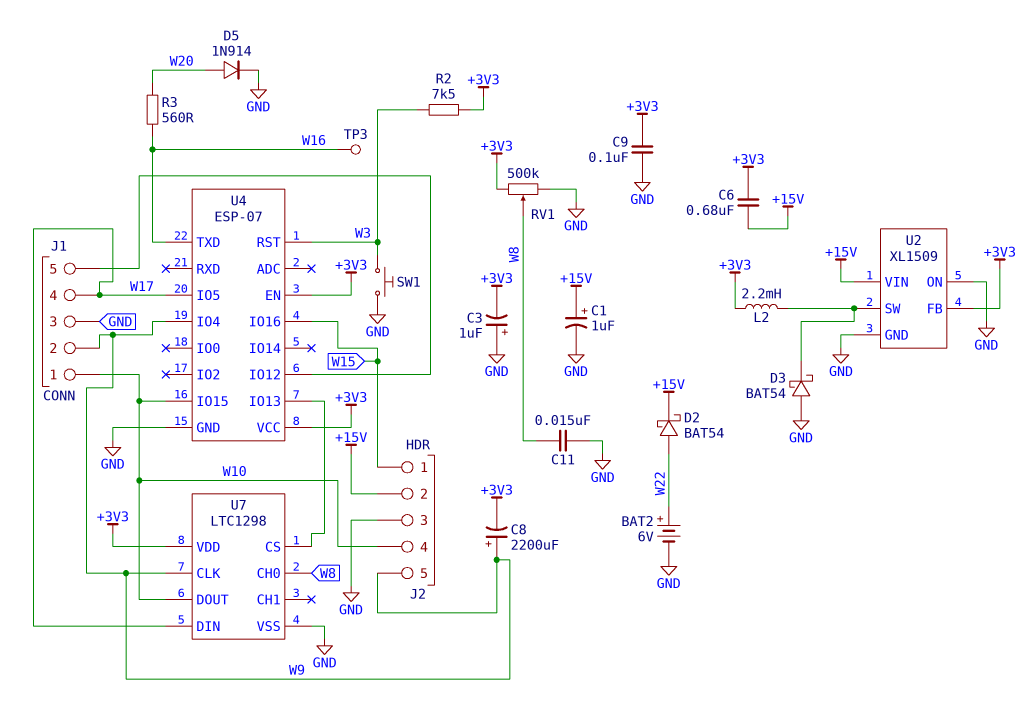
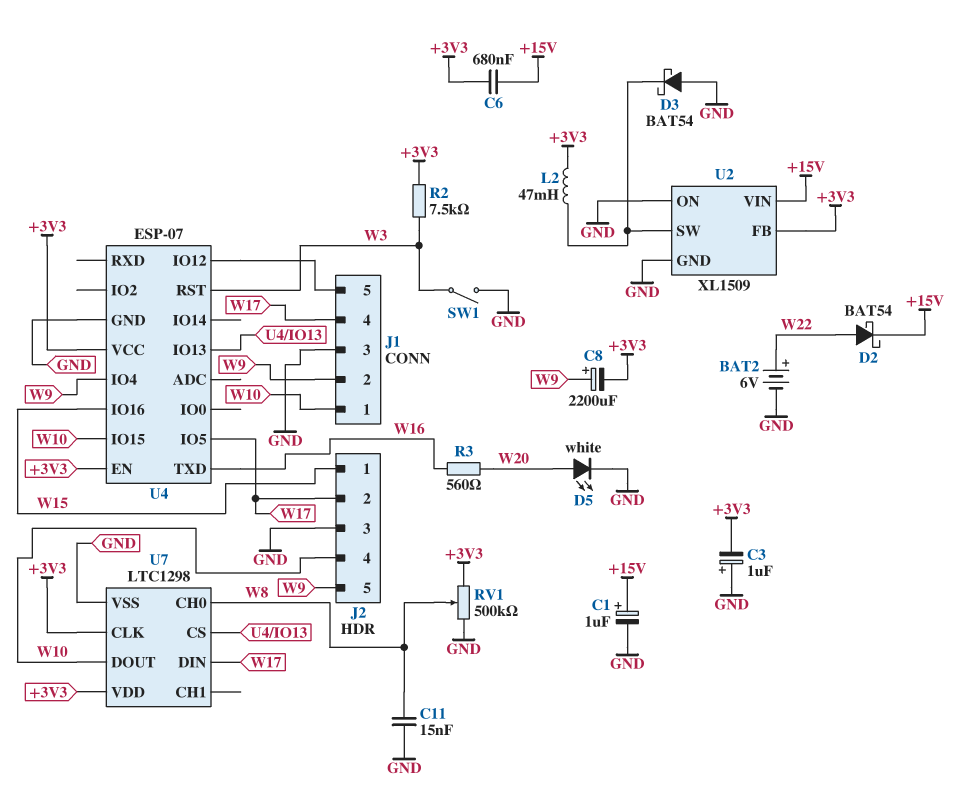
C9: 100nF (+3V3, GND) -> none
D5: diode 1N914 (A W20, K GND) -> LED white (A W20, K GND)
J2 pin 2: +15V -> W17
L2: 2.2mH (+3V3, U2/SW) -> 47mH (+3V3, U2/SW)
SW1: button (GND, W3) -> switch (GND, W3)
TP3: test point (W16) -> none
U7 pin CLK: W9 -> +3V3

